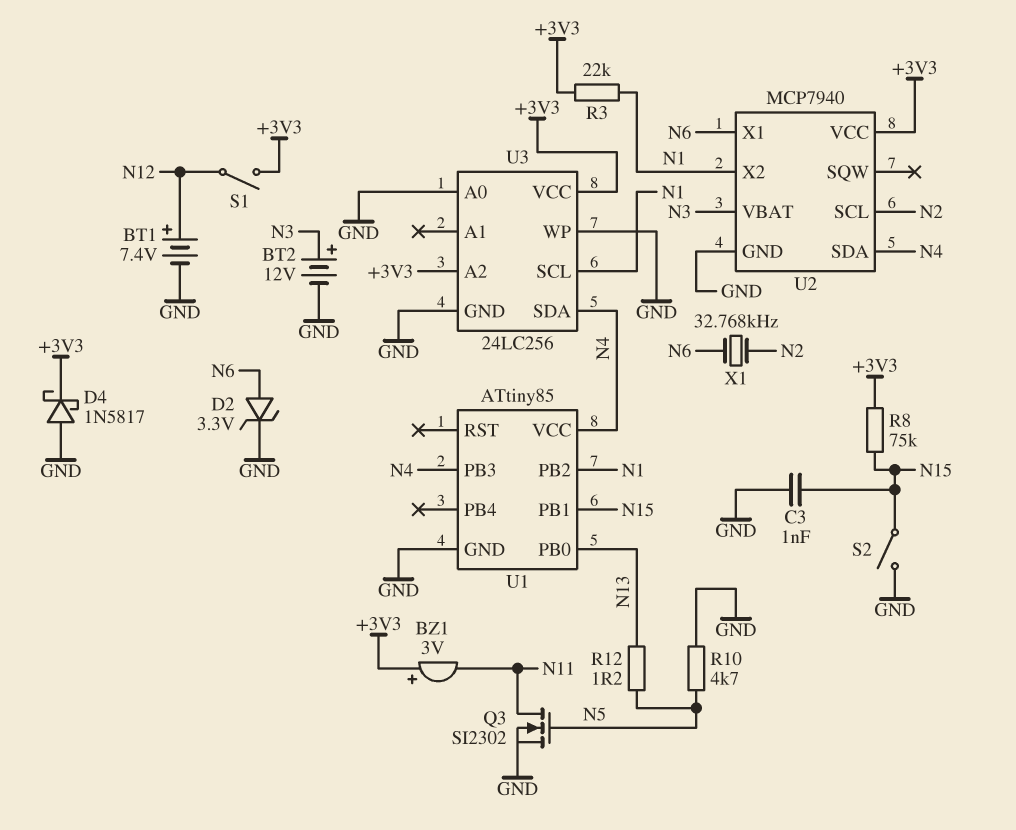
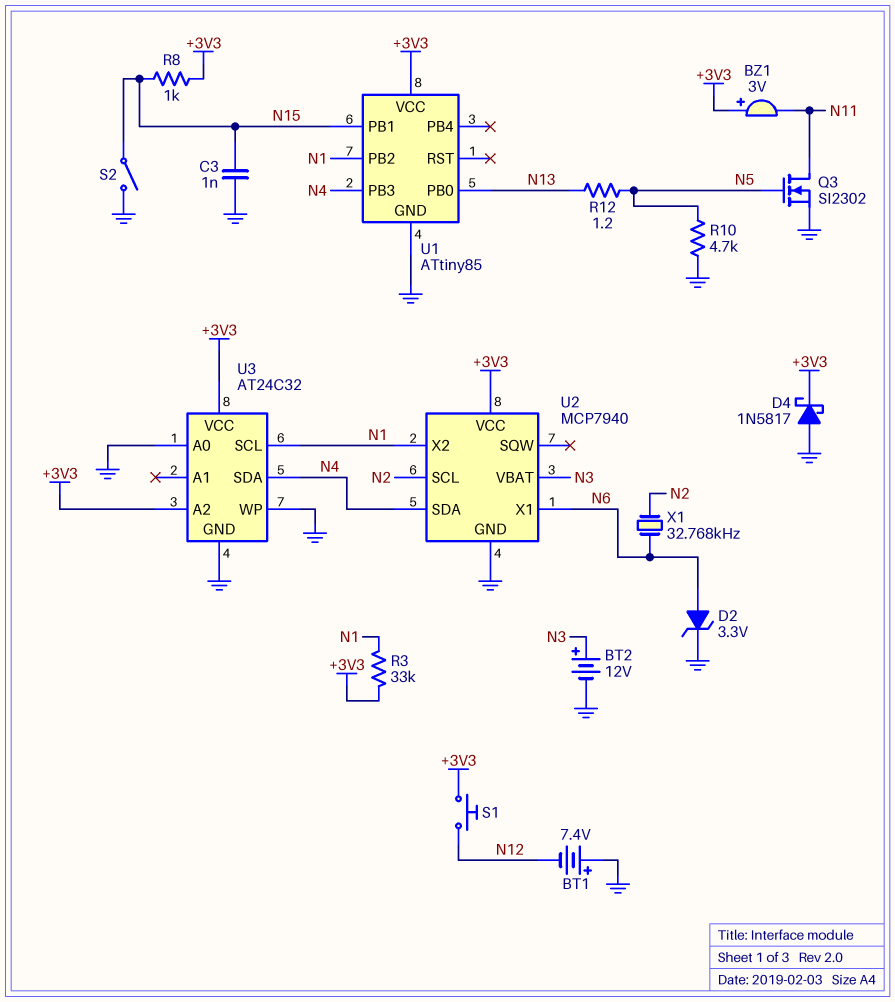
BT1: 7.4V (plus N12, minus GND) -> 7.4V (plus GND, minus N12)
R3: 22k (+3V3, N1) -> 33k (+3V3, N1)
R8: 75k (+3V3, N15) -> 1k (+3V3, N15)
S1: switch (+3V3, N12) -> button (+3V3, N12)
U1 pin VCC: N4 -> +3V3
U3: 24LC256 -> AT24C32

